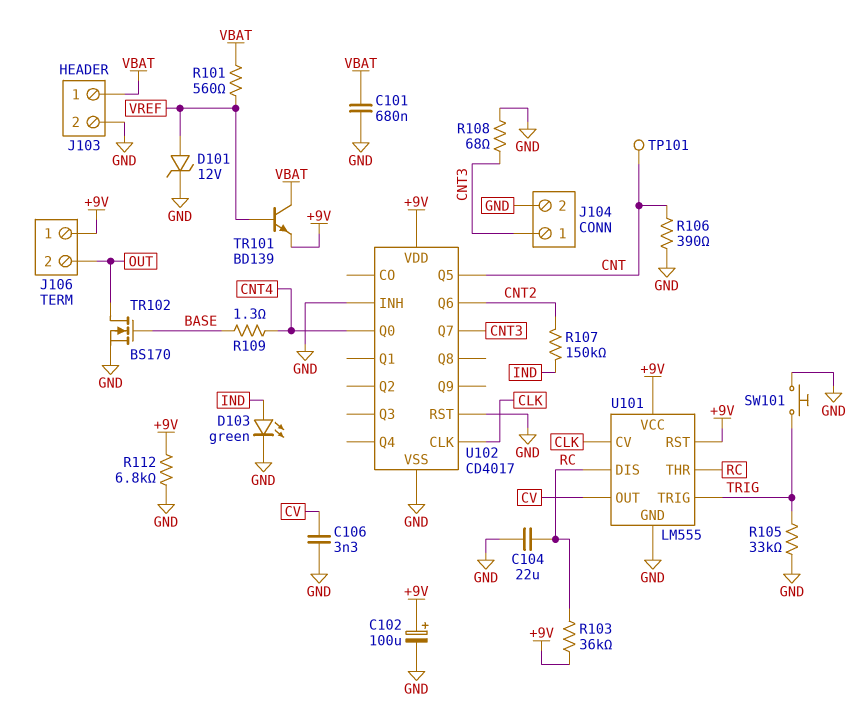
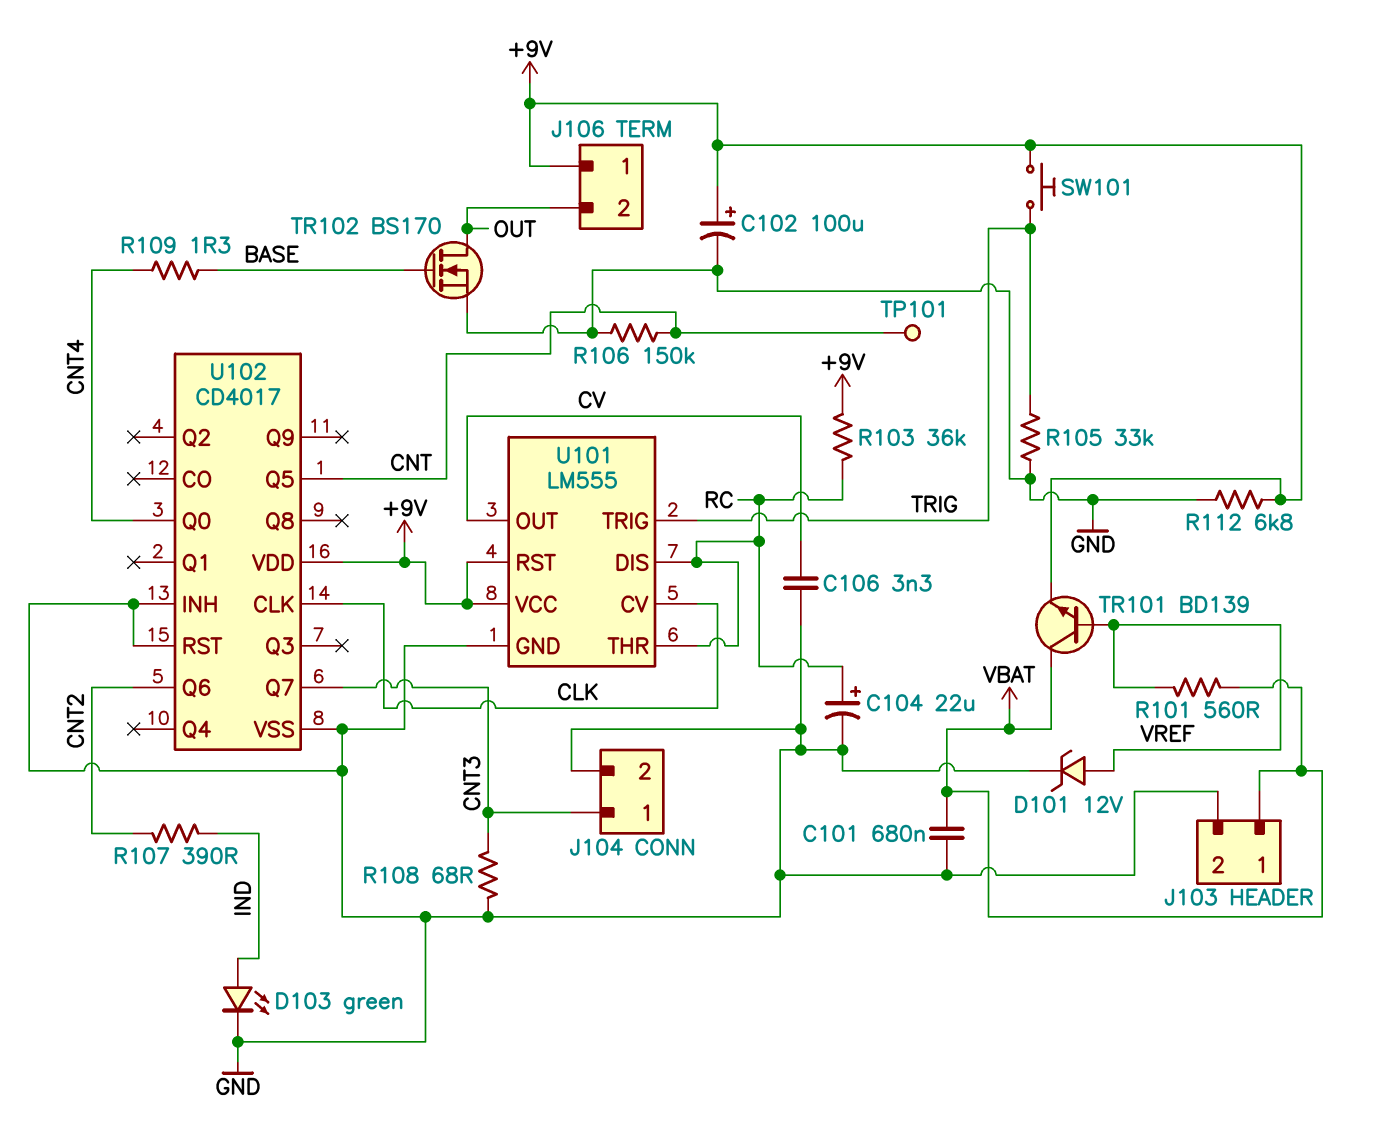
C104: 22uF (GND, RC) -> 22uF (plus RC, minus GND)
R106: 390 (CNT, GND) -> 150k (CNT, GND)
R107: 150k (CNT2, IND) -> 390 (CNT2, IND)
SW101: button (GND, TRIG) -> button (+9V, TRIG)

